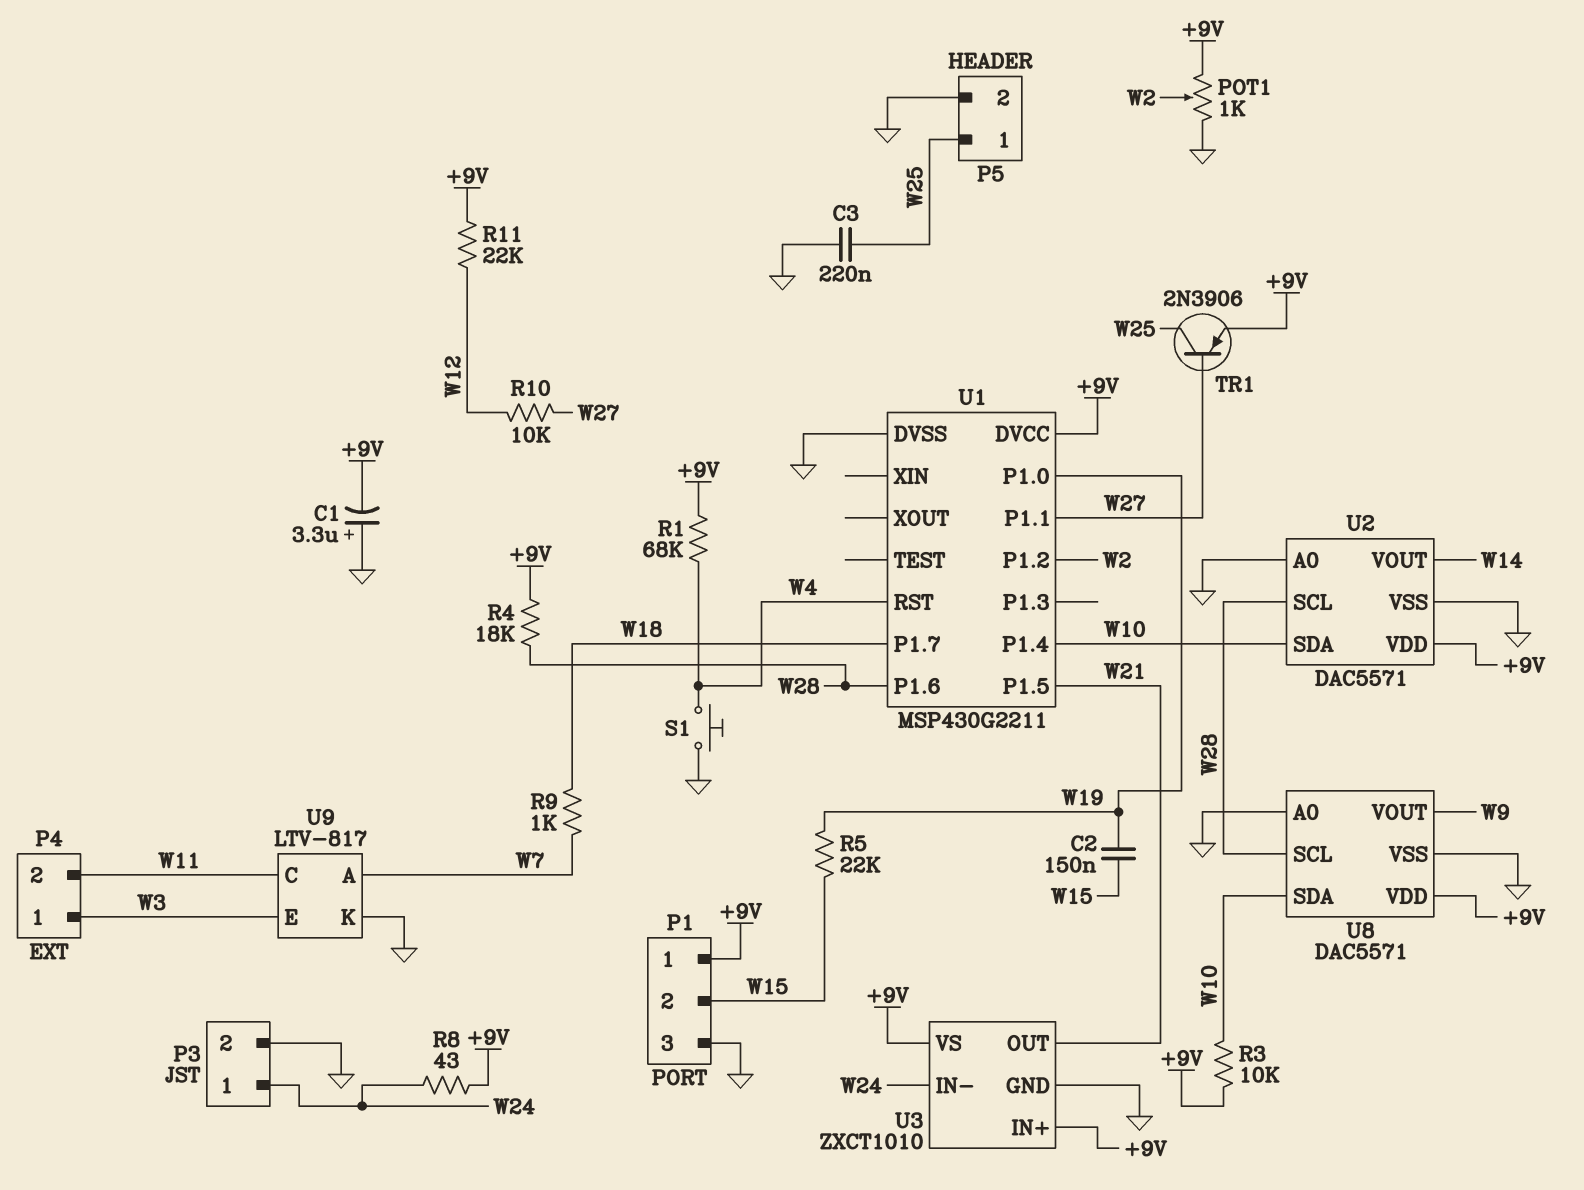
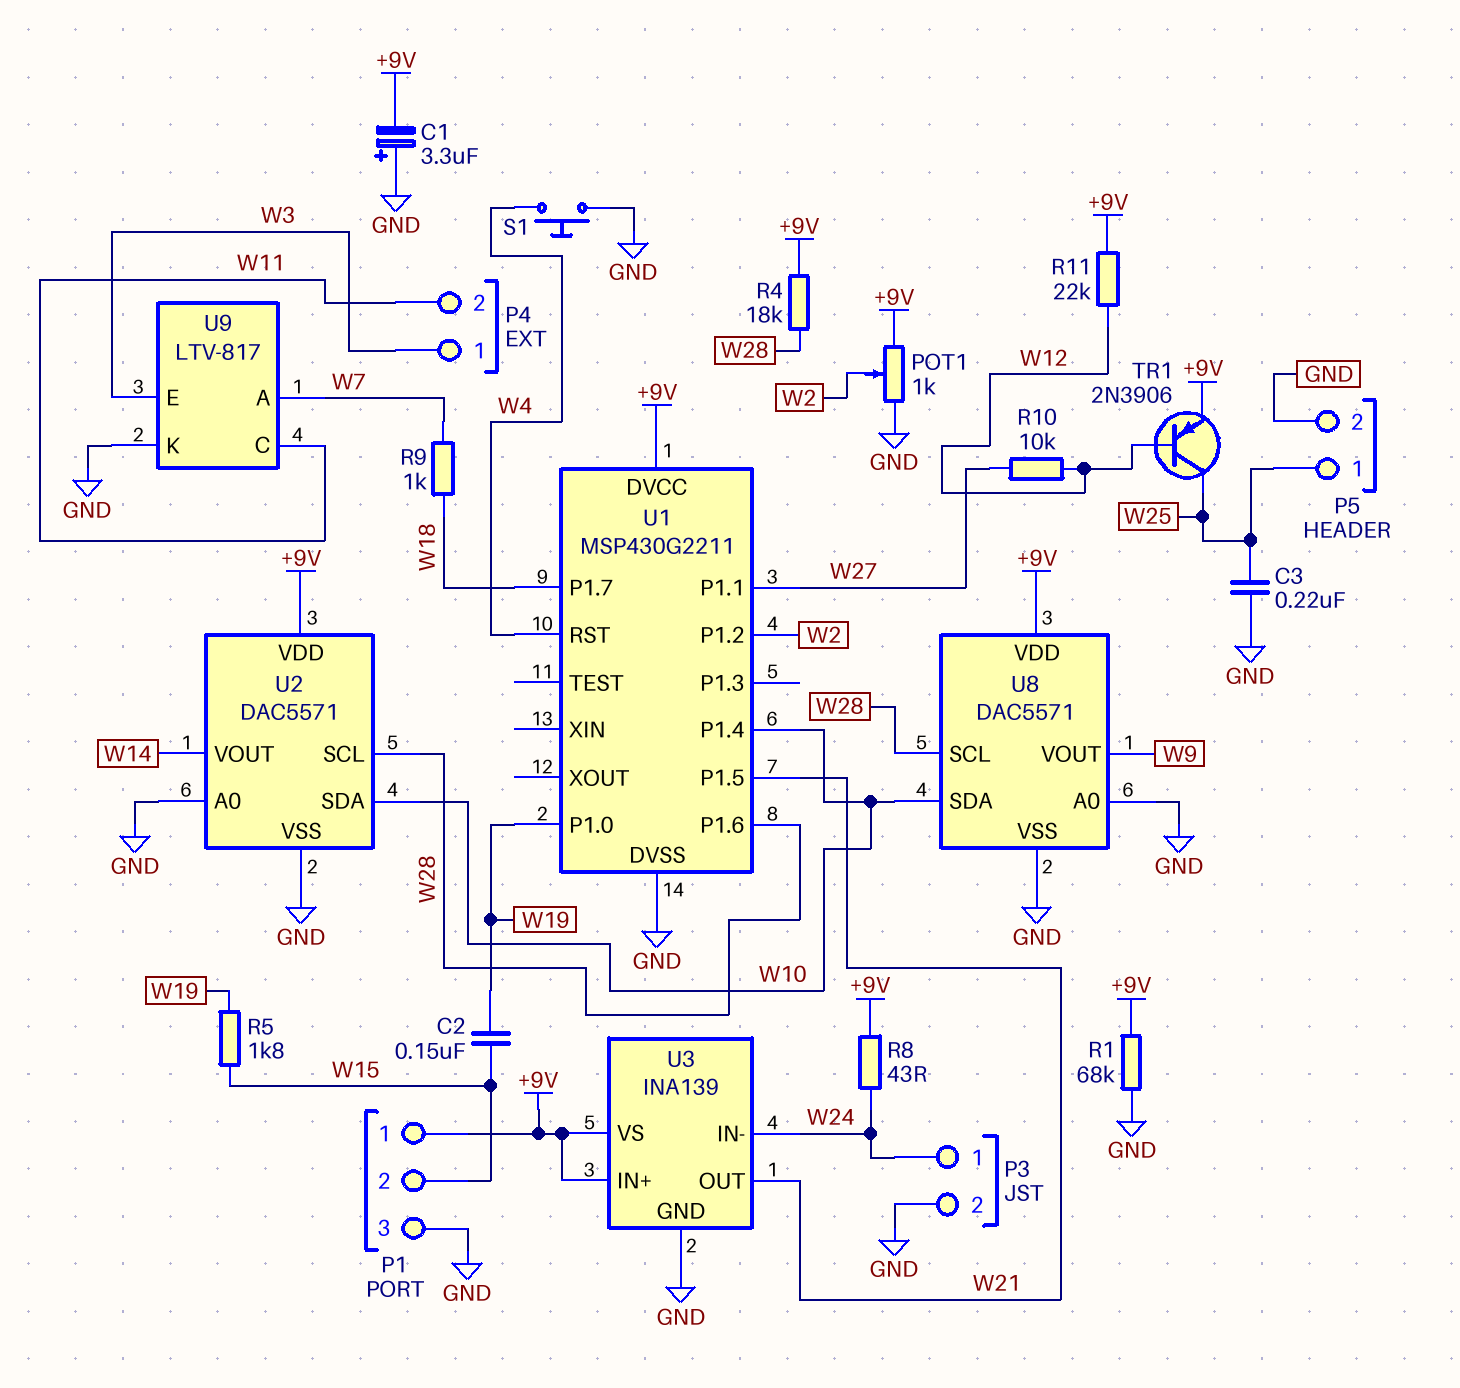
R1: 68k (+9V, W4) -> 68k (+9V, GND)
R3: 10k (+9V, W10) -> none
R5: 22k (W15, W19) -> 1.8k (W15, W19)
TR1: PNP 2N3906 (B W27, C W25, E +9V) -> PNP 2N3906 (B W12, C W25, E +9V)
U3: ZXCT1010 -> INA139

